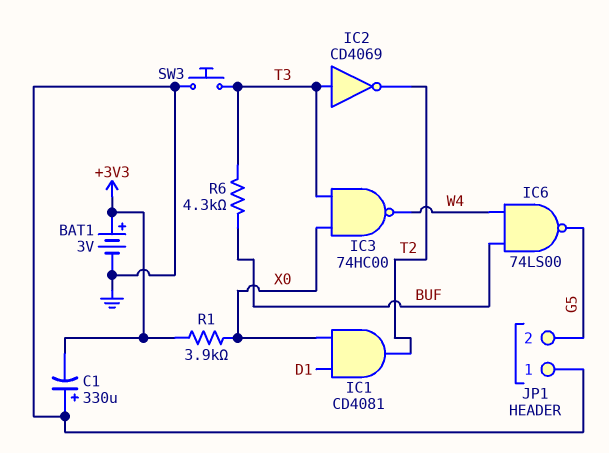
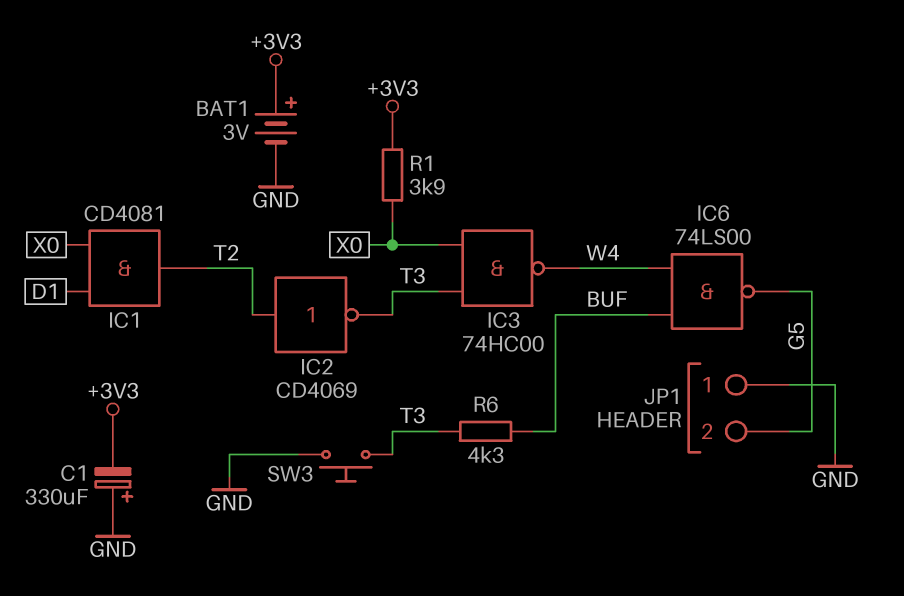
IC2: NOT CD4069 (in T3, out T2) -> NOT CD4069 (in T2, out T3)

